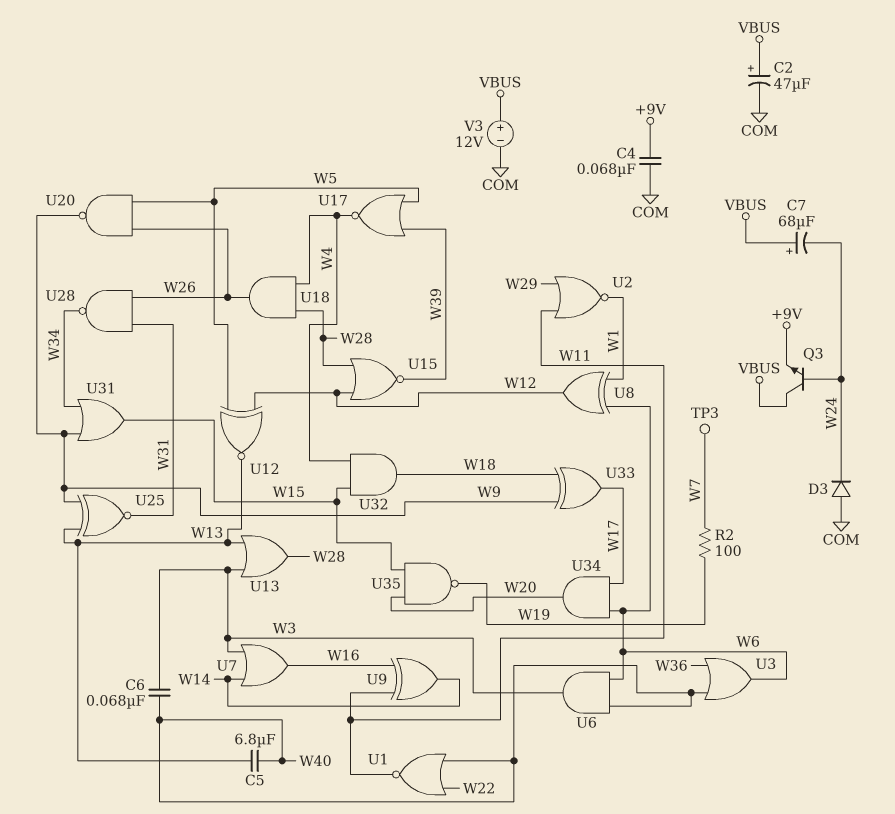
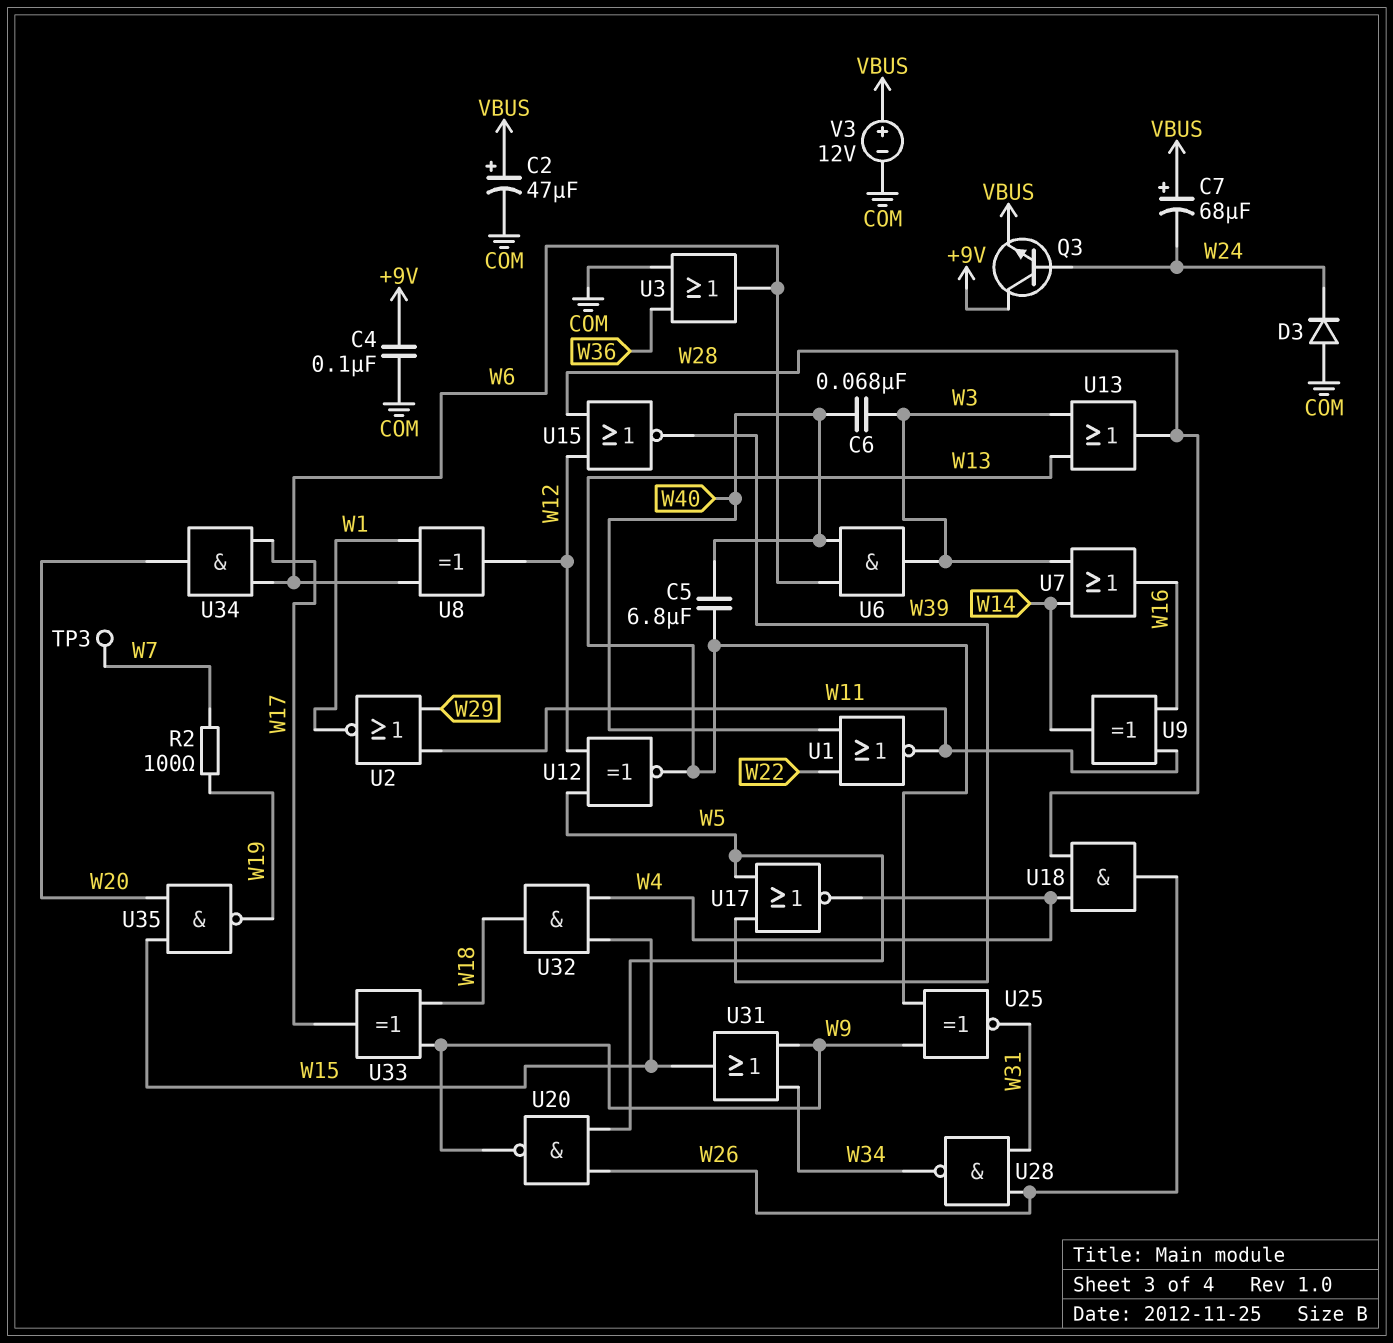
C4: 68nF (+9V, COM) -> 100nF (+9V, COM)
Q3: NPN (B W24, C VBUS, E +9V) -> NPN (B W24, C +9V, E VBUS)
U3: OR (in W36, in W40, out W6) -> OR (in COM, in W36, out W6)

